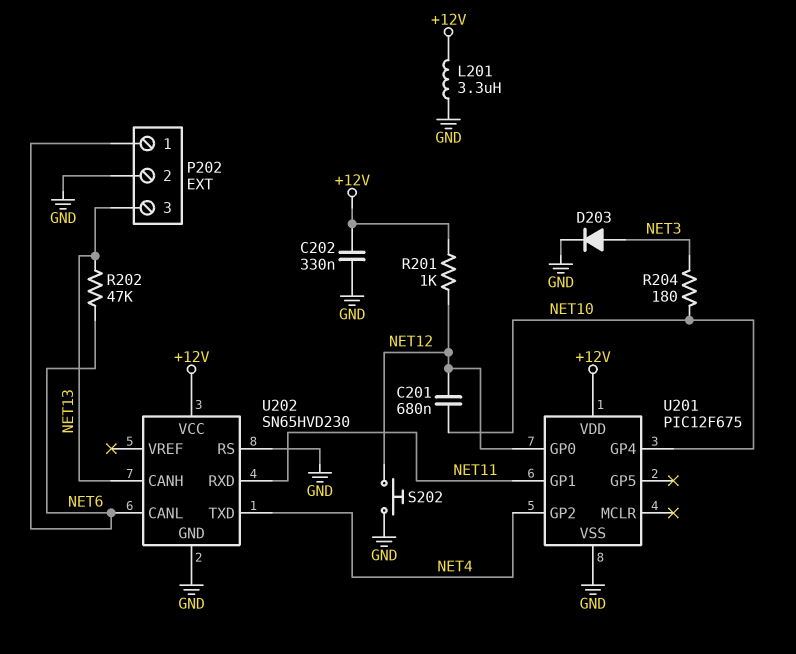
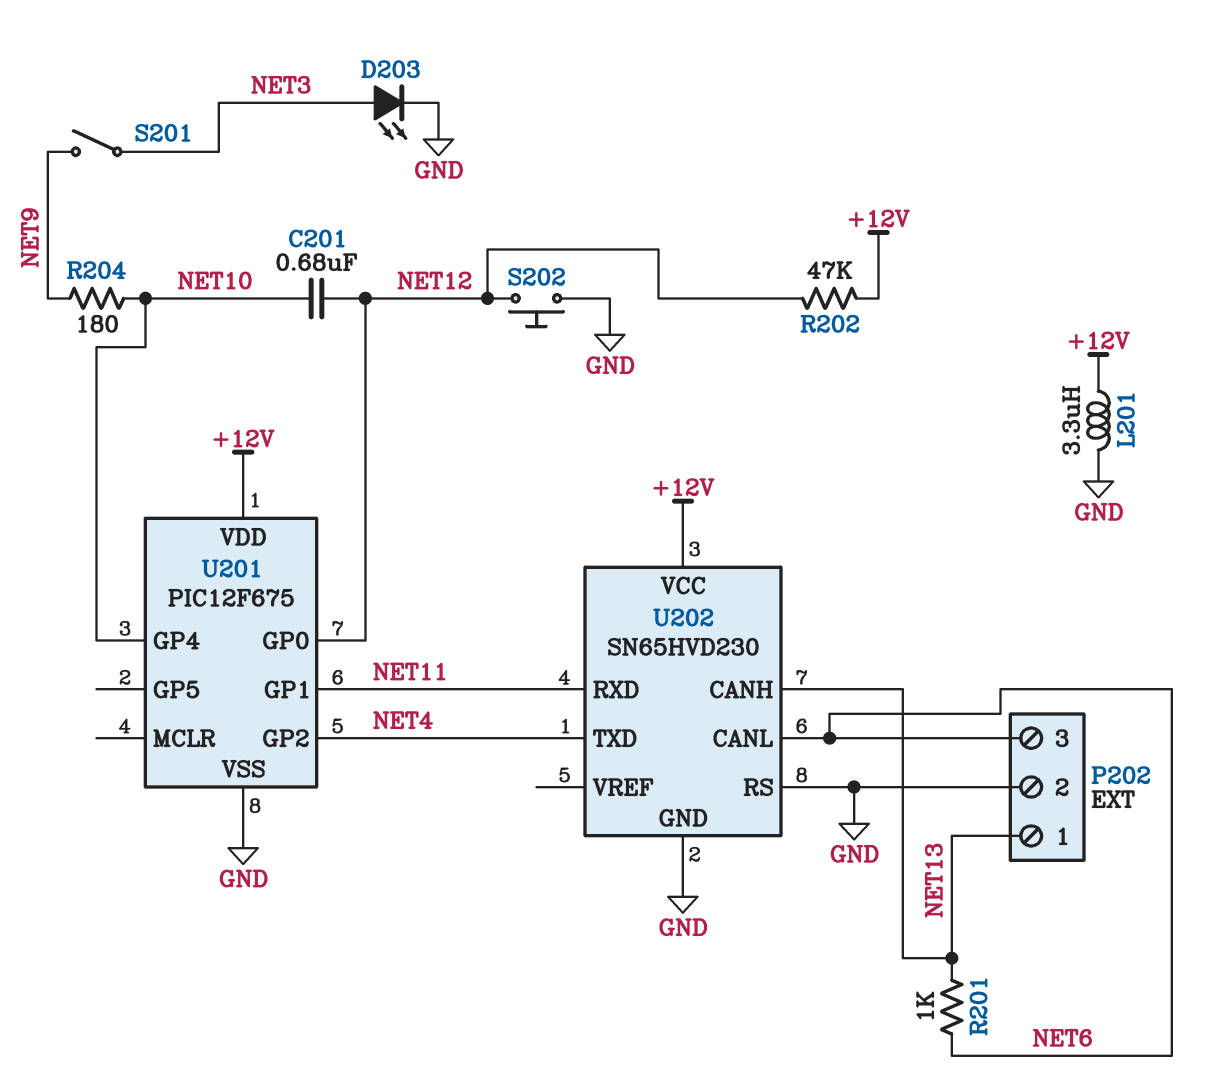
C202: 330nF (+12V, GND) -> none
D203: diode (A NET3, K GND) -> LED (A NET3, K GND)
P202 pin 1: NET6 -> NET13
P202 pin 3: NET13 -> NET6
R201: 1k (+12V, NET12) -> 1k (NET6, NET13)
R202: 47k (NET6, NET13) -> 47k (+12V, NET12)
R204: 180 (NET3, NET10) -> 180 (NET9, NET10)
S201: none -> switch (NET3, NET9)

